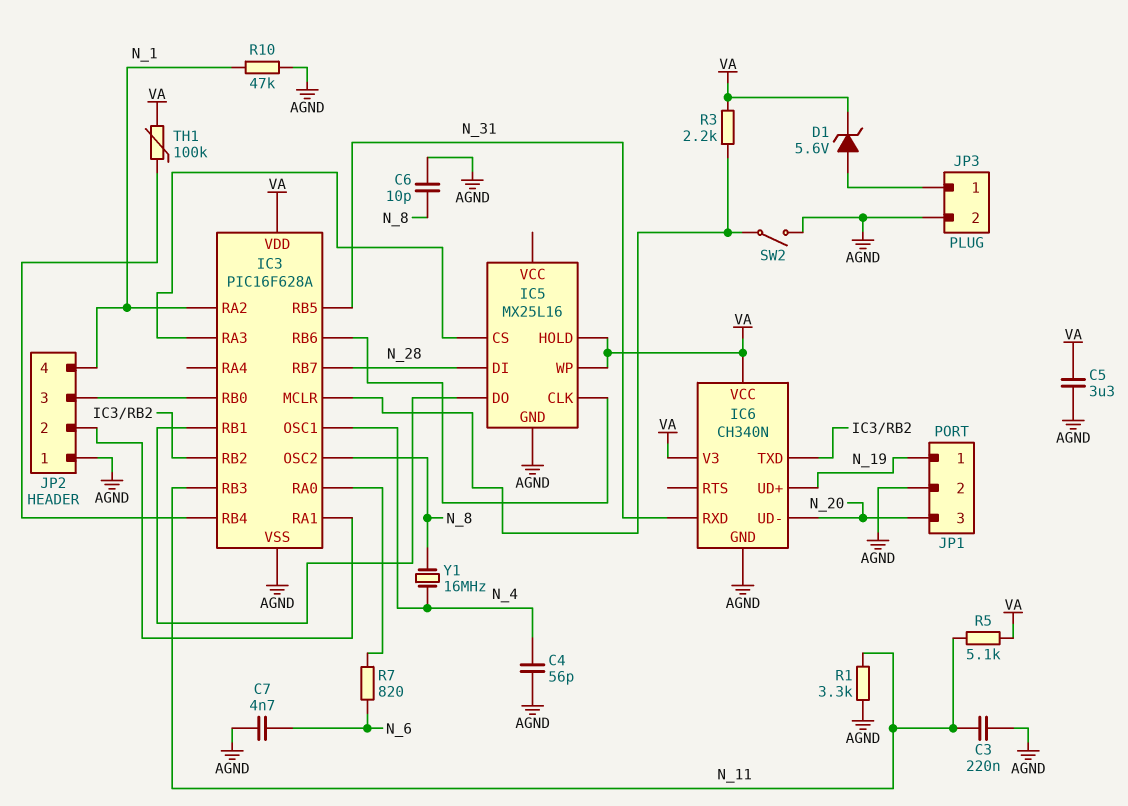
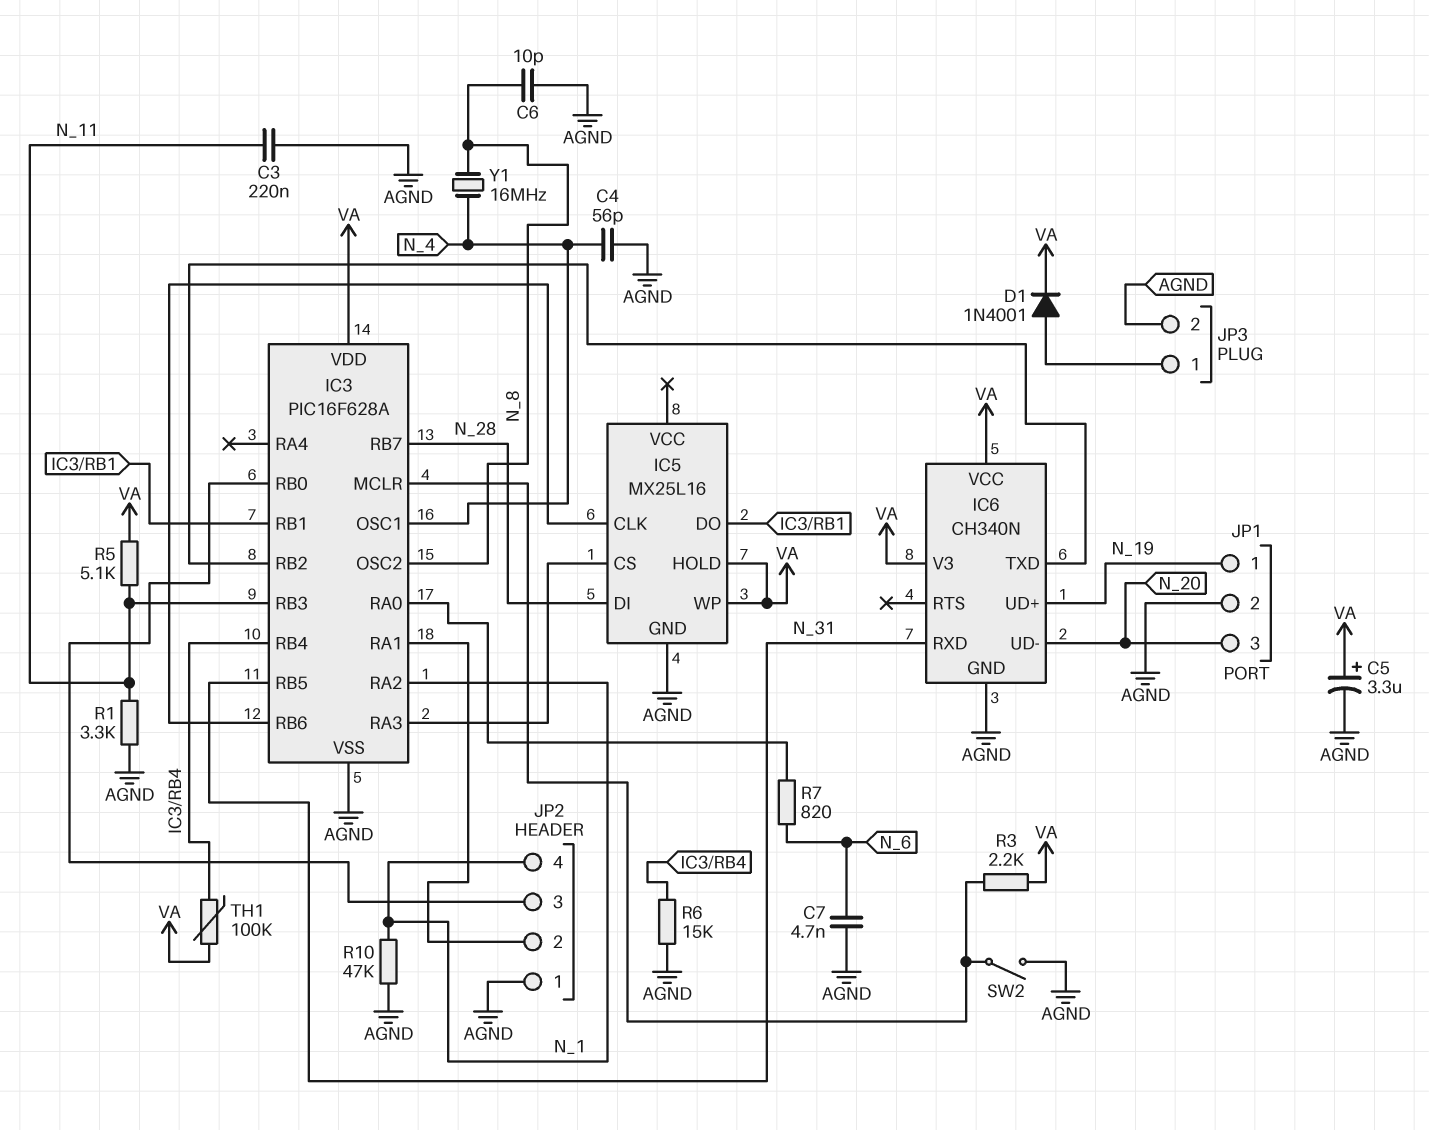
C5: 3.3uF (AGND, VA) -> 3.3uF (plus VA, minus AGND)
D1: zener 5.6V (A JP3/1, K VA) -> diode 1N4001 (A JP3/1, K VA)
R6: none -> 15k (AGND, IC3/RB4)

